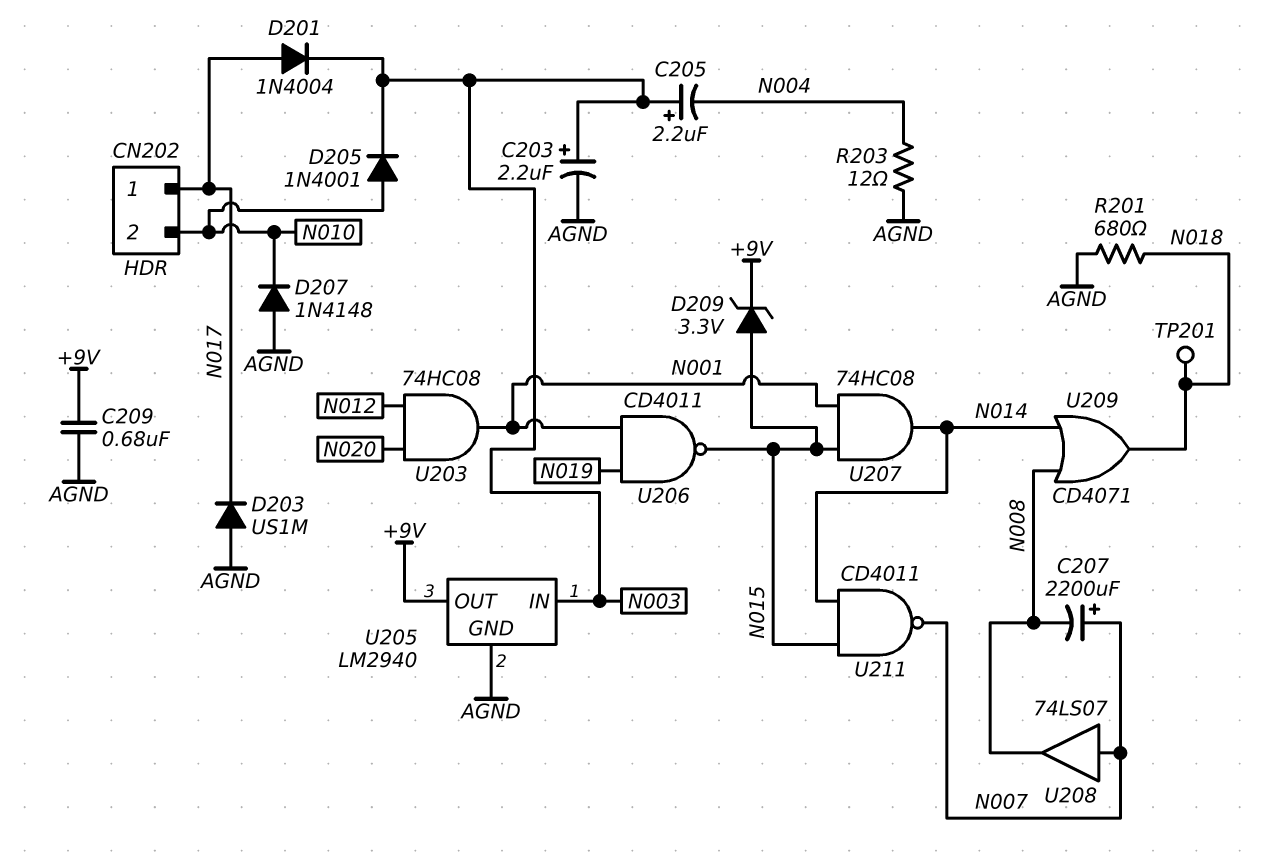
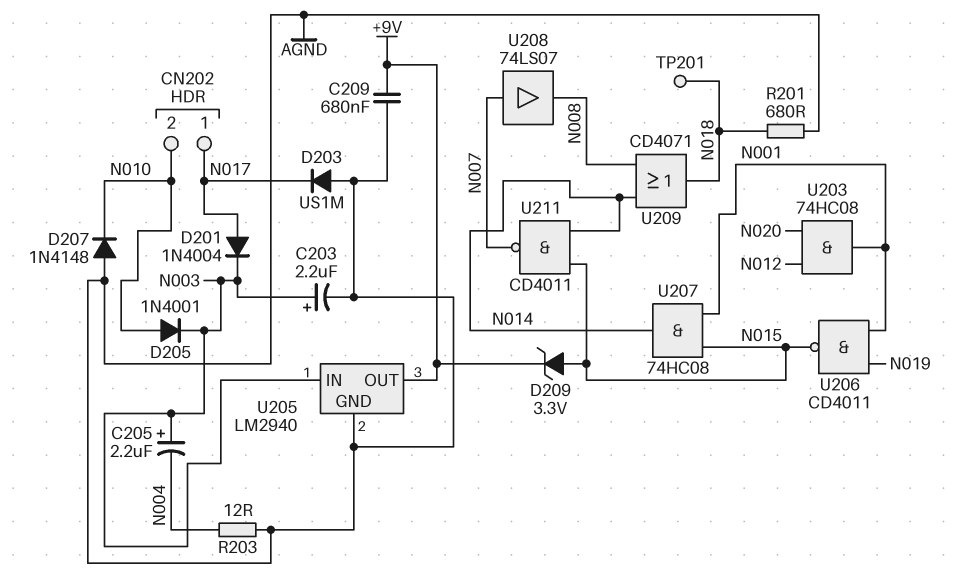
C207: 2200uF (plus N007, minus N008) -> none

